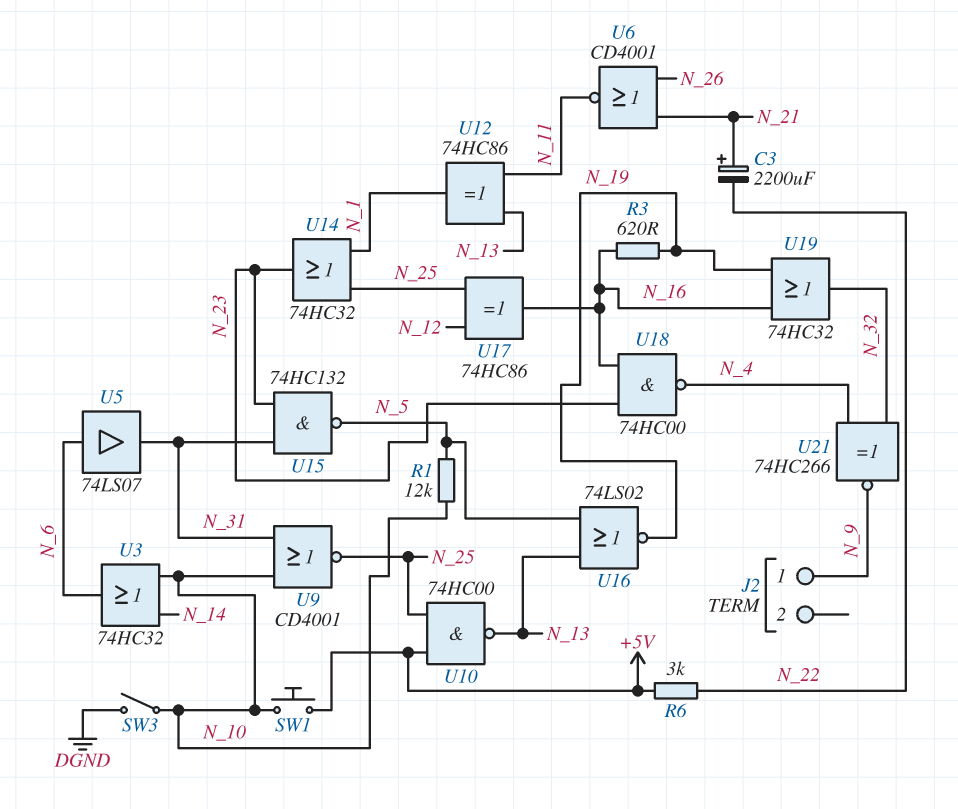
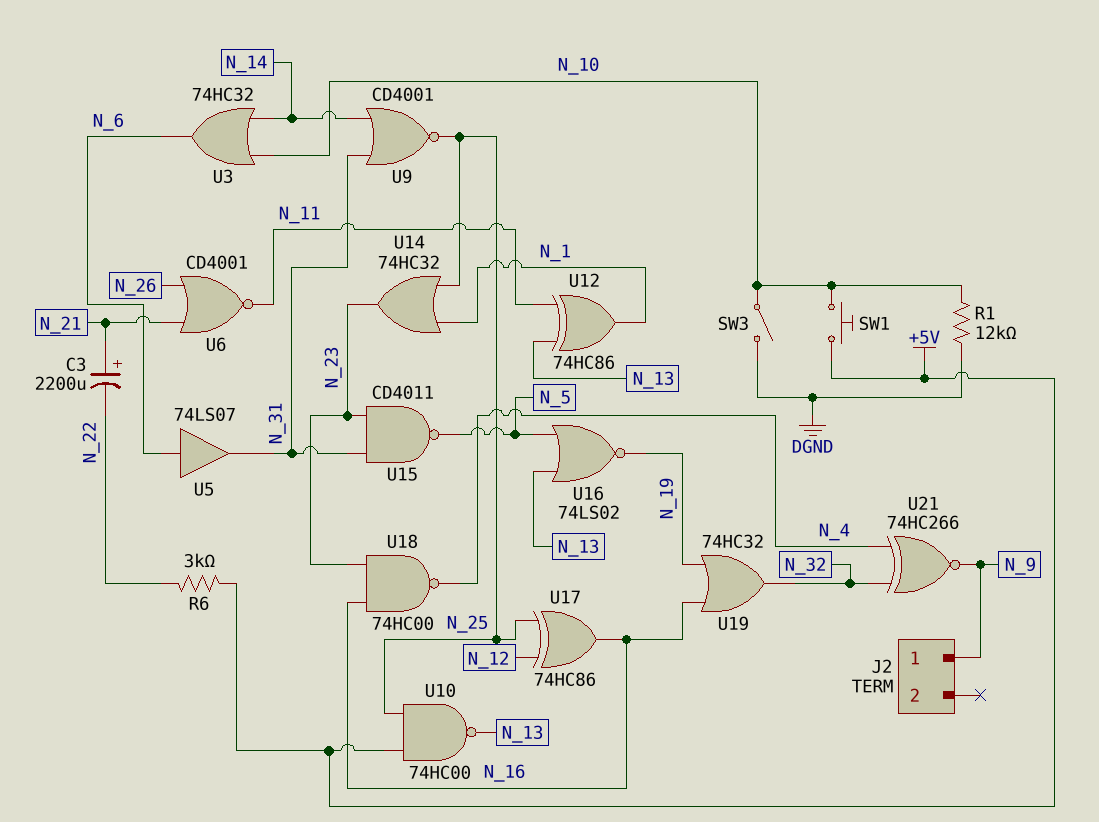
R1: 12k (N_5, N_10) -> 12k (DGND, N_10)
R3: 620 (N_16, N_19) -> none
U9: NOR CD4001 (in N_10, in N_31, out N_25) -> NOR CD4001 (in N_14, in N_31, out N_25)
U15: NAND 74HC132 (in N_23, in N_31, out N_5) -> NAND CD4011 (in N_23, in N_31, out N_5)

